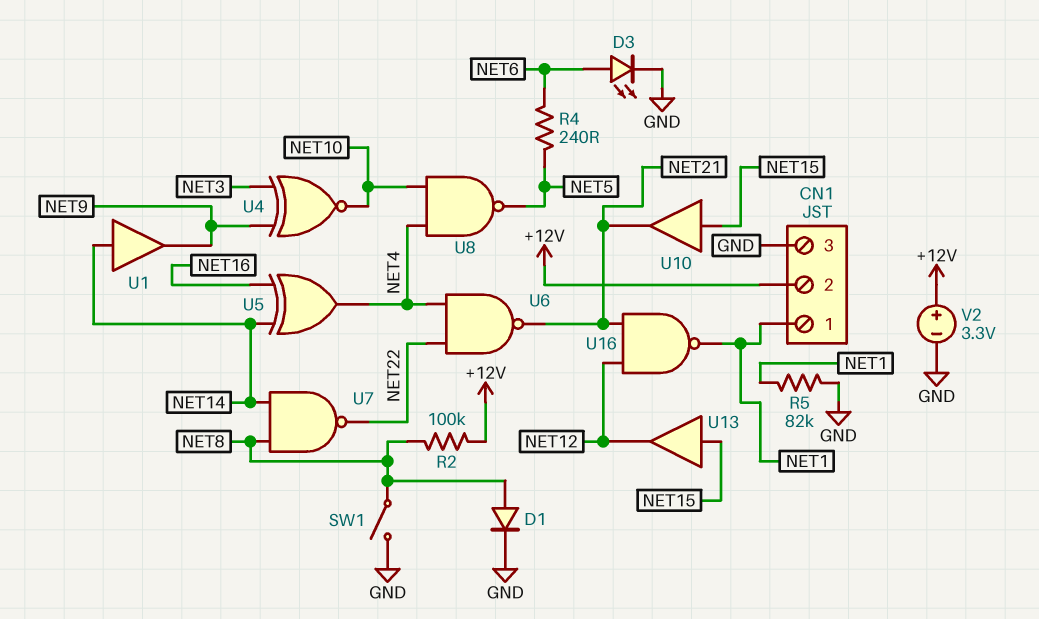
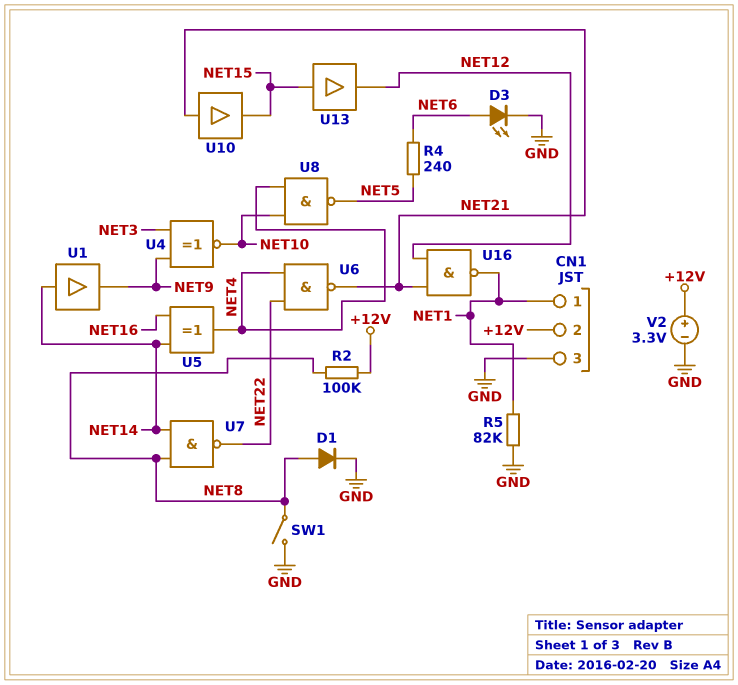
U10: buffer (in NET15, out NET21) -> buffer (in NET21, out NET15)

